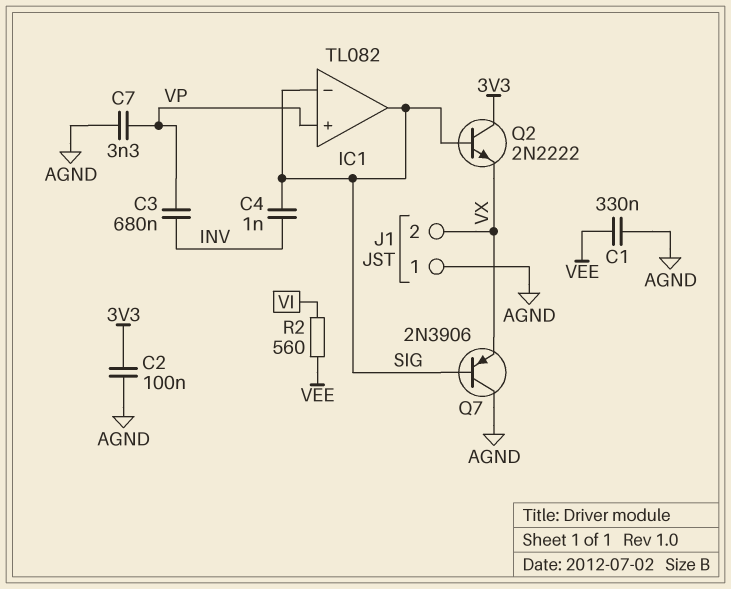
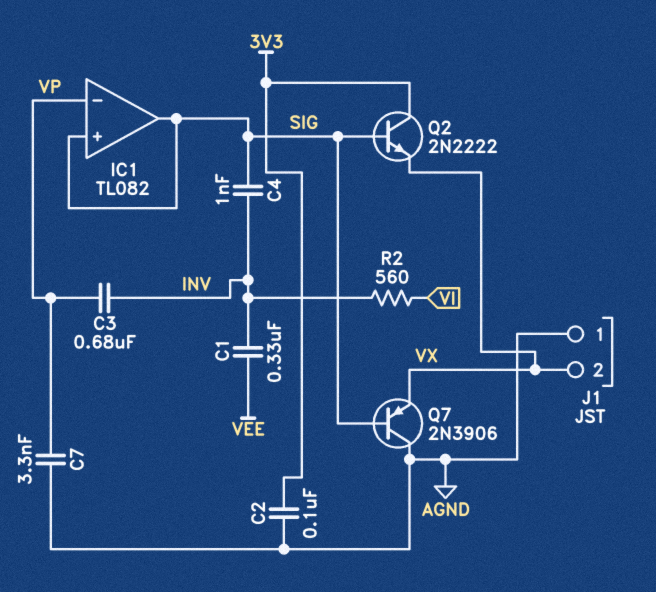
C1: 330nF (AGND, VEE) -> 330nF (INV, VEE)
IC1 pin in+: VP -> SIG
IC1 pin in-: SIG -> VP
R2: 560 (VEE, VI) -> 560 (INV, VI)

